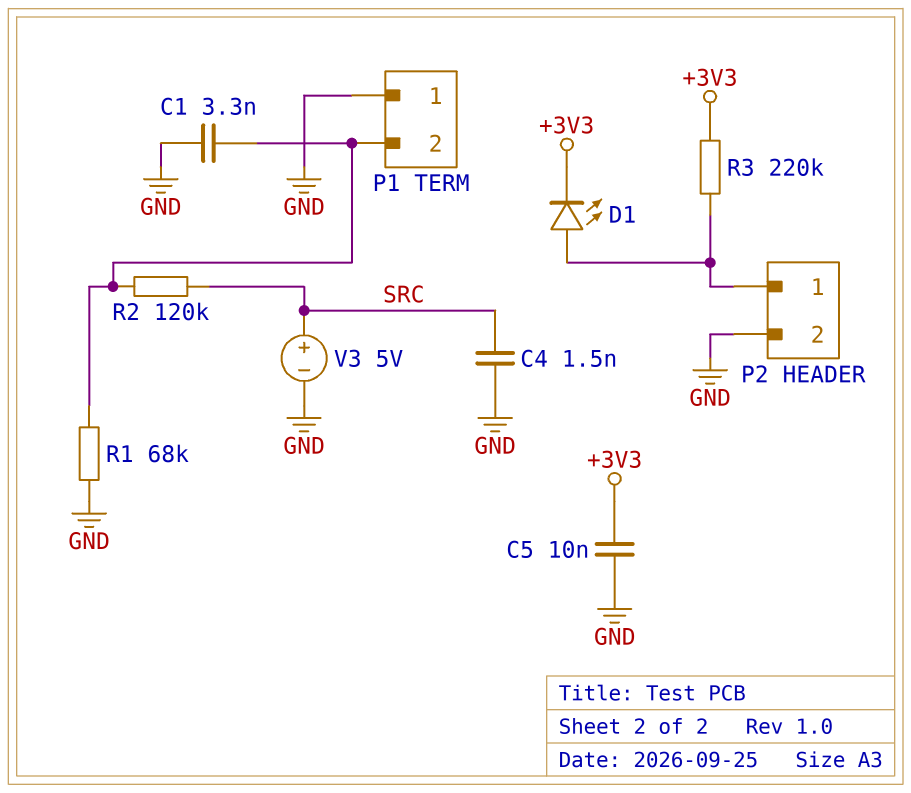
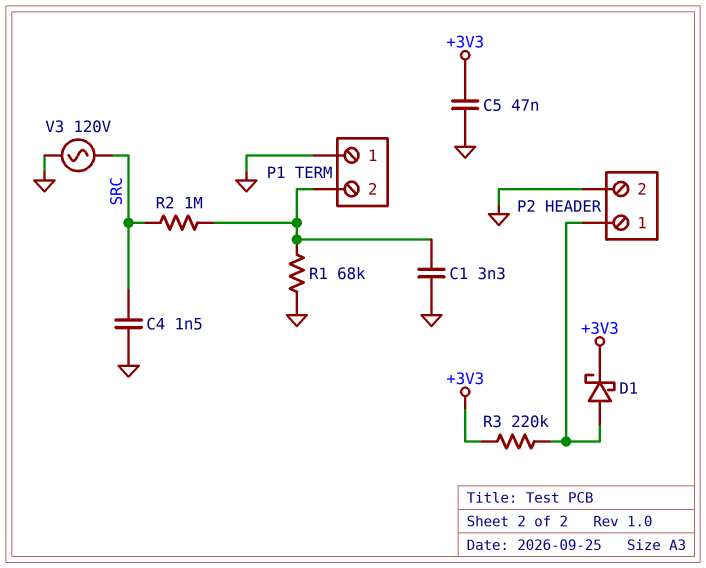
C5: 10nF (+3V3, GND) -> 47nF (+3V3, GND)
D1: LED (A P2/1, K +3V3) -> schottky (A P2/1, K +3V3)
R2: 120k (P1/2, SRC) -> 1M (P1/2, SRC)
V3: 5V (plus SRC, minus GND) -> AC 120V (GND, SRC)

